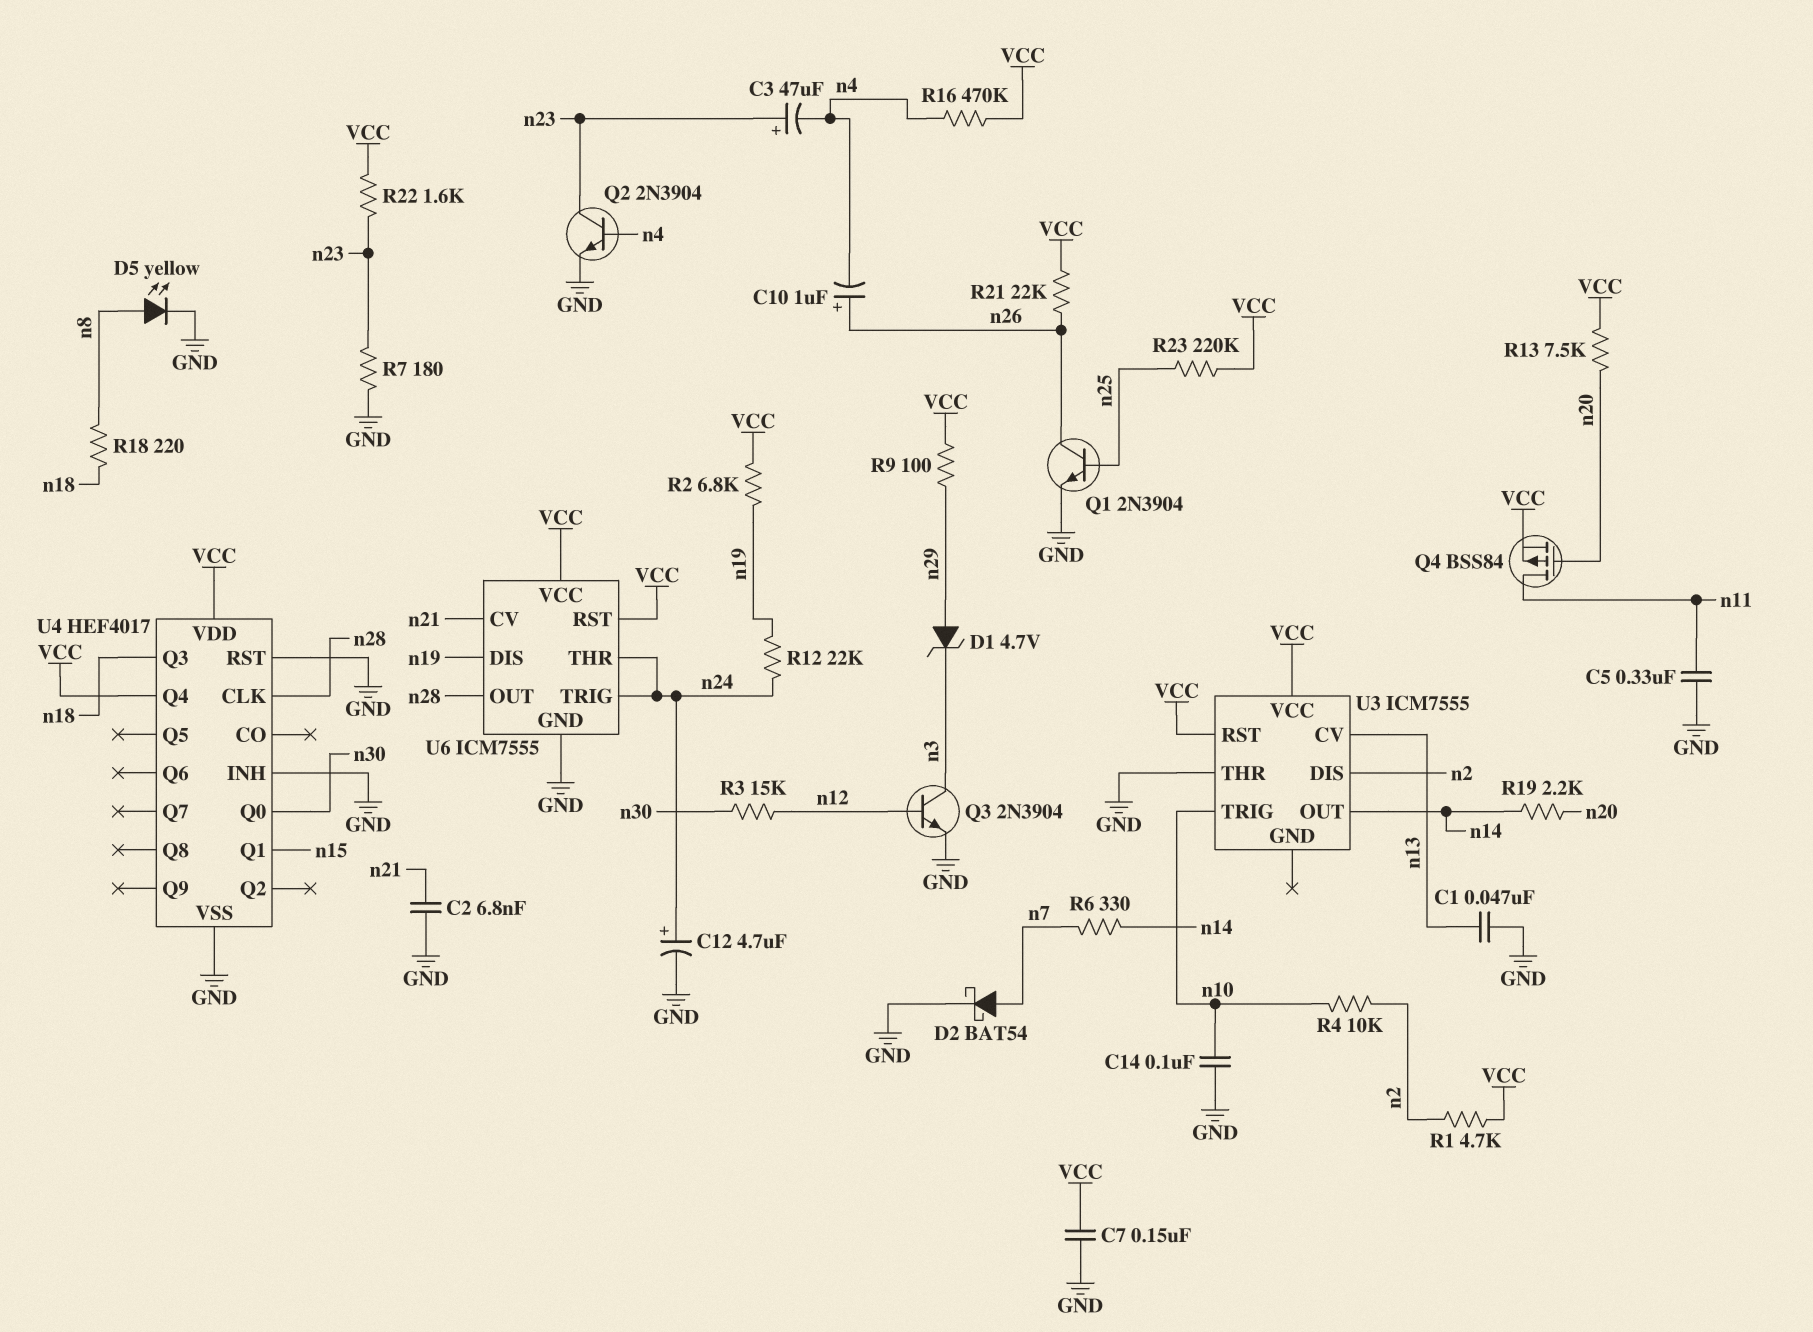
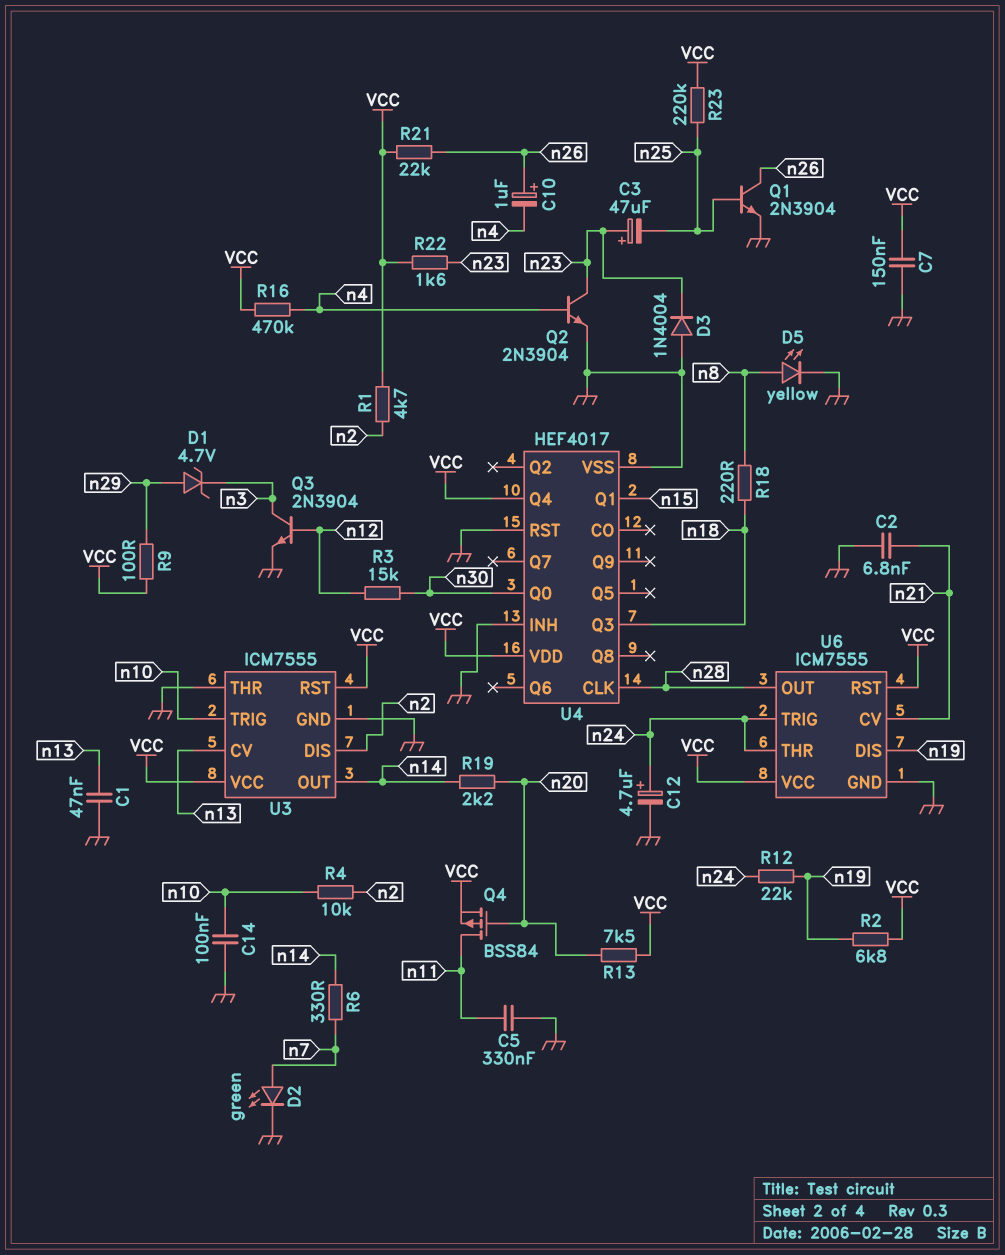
C3: 47uF (plus n23, minus n4) -> 47uF (plus n23, minus n25)
D2: schottky BAT54 (A n7, K GND) -> LED green (A n7, K GND)
D3: none -> diode 1N4004 (A GND, K n23)
R7: 180 (GND, n23) -> none
U3 pin GND: none -> GND

